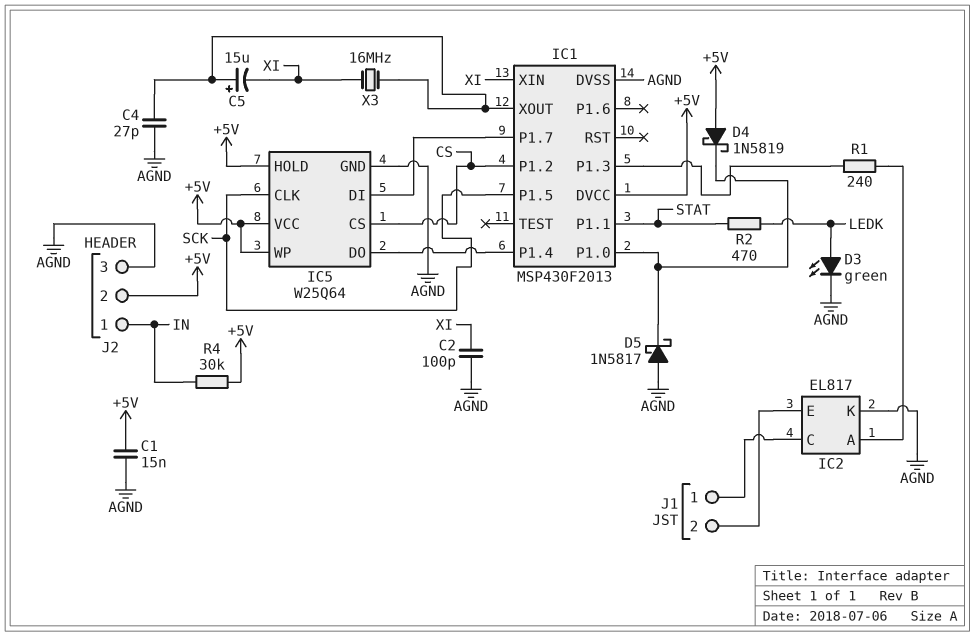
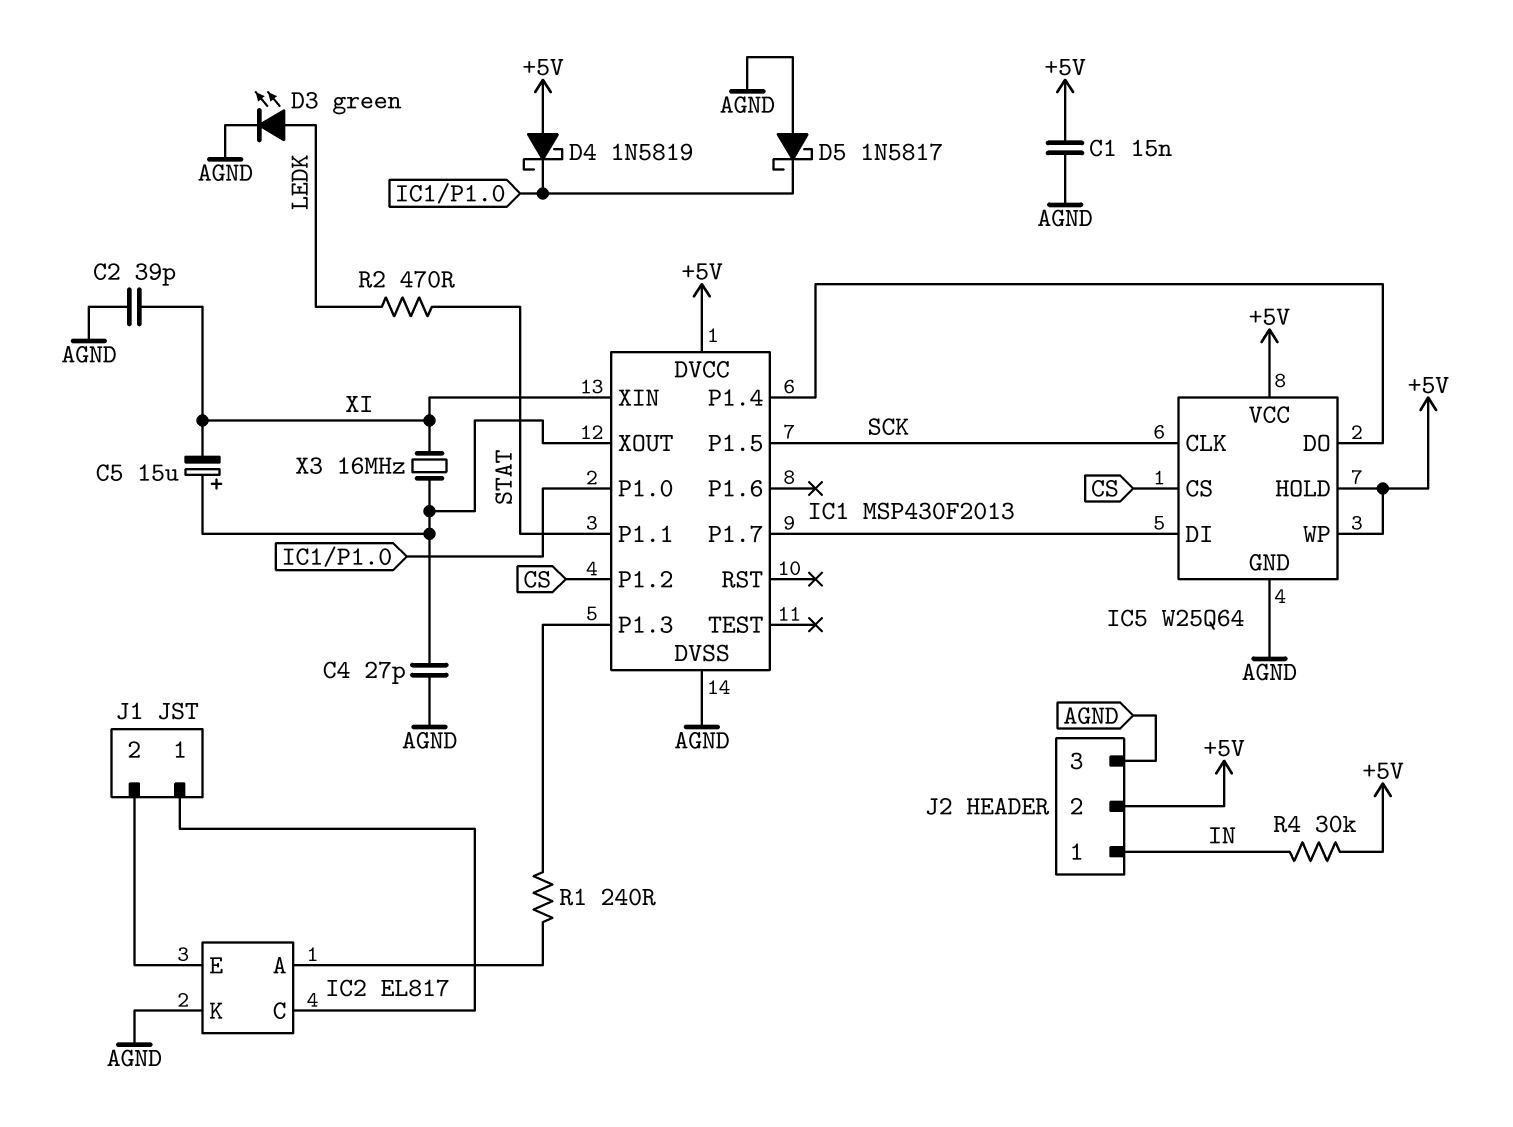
C2: 100pF (AGND, XI) -> 39pF (AGND, XI)

